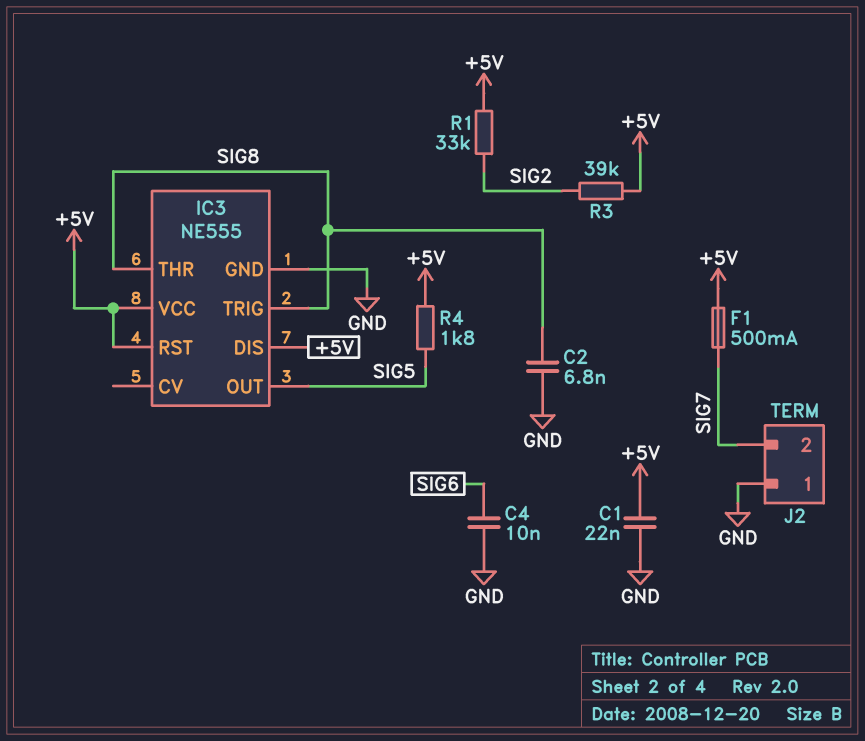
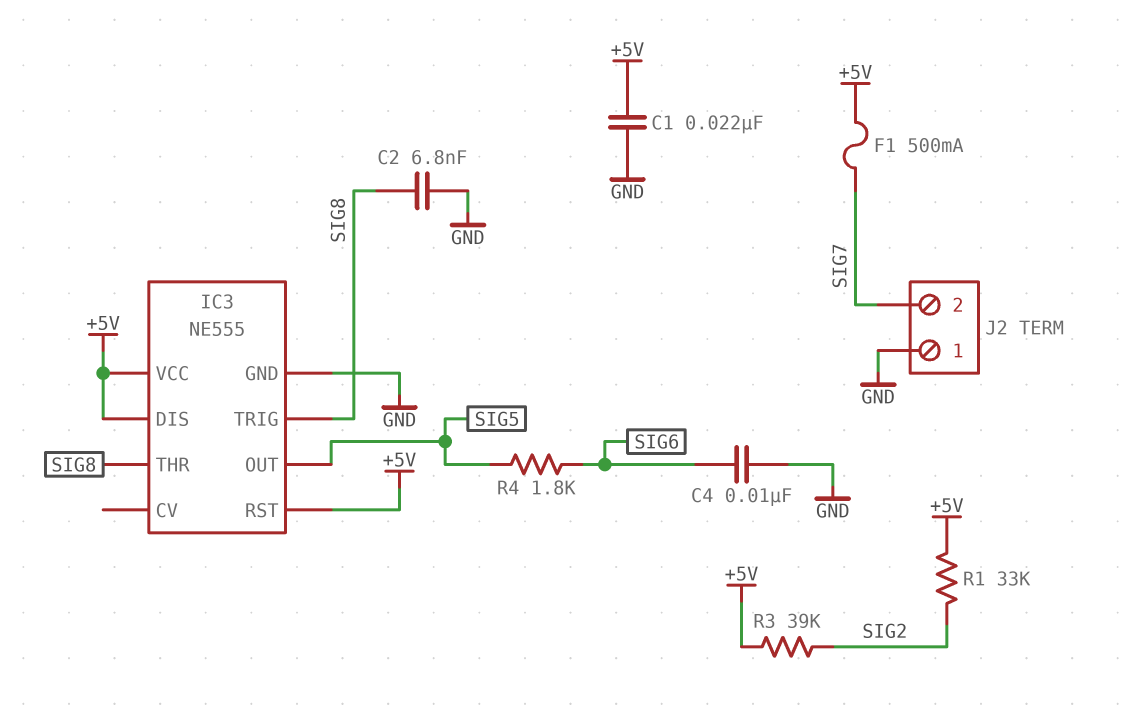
R4: 1.8k (+5V, SIG5) -> 1.8k (SIG5, SIG6)

